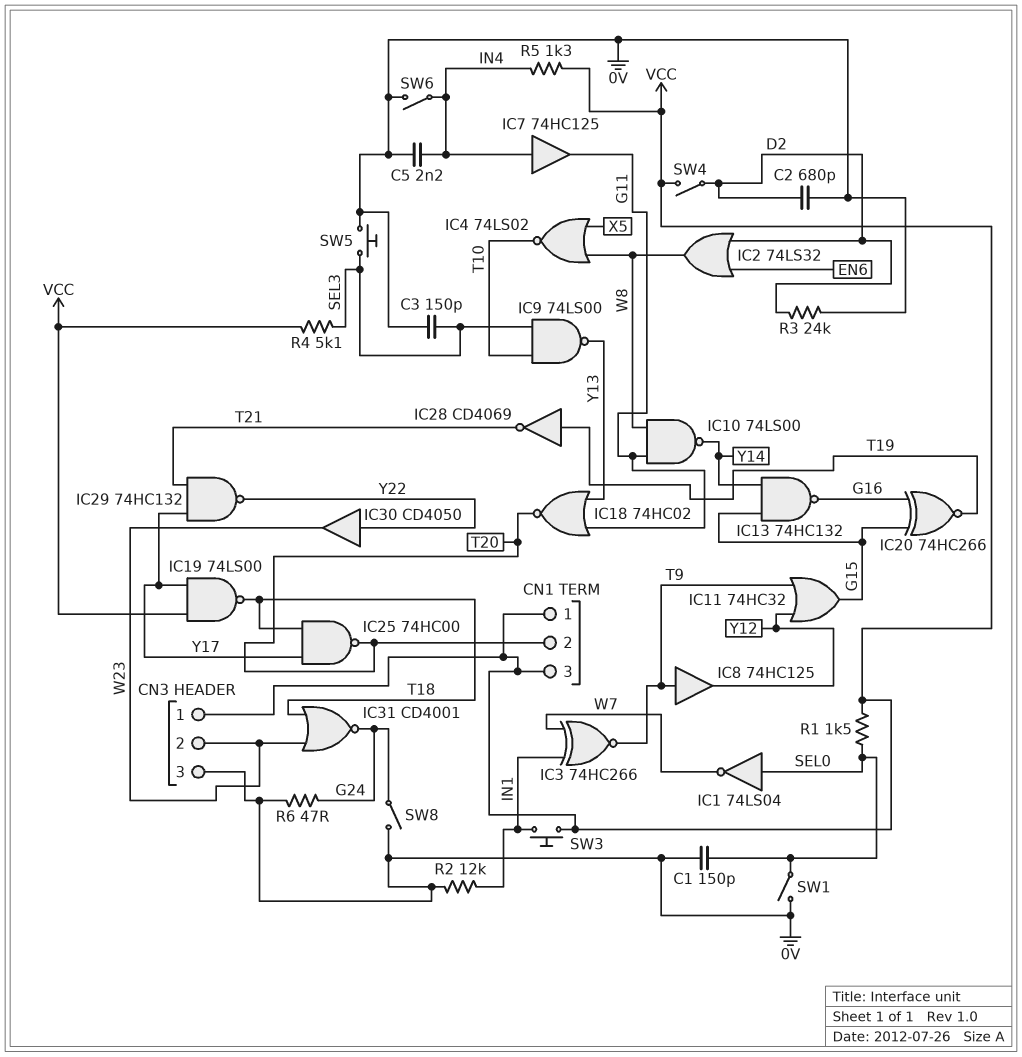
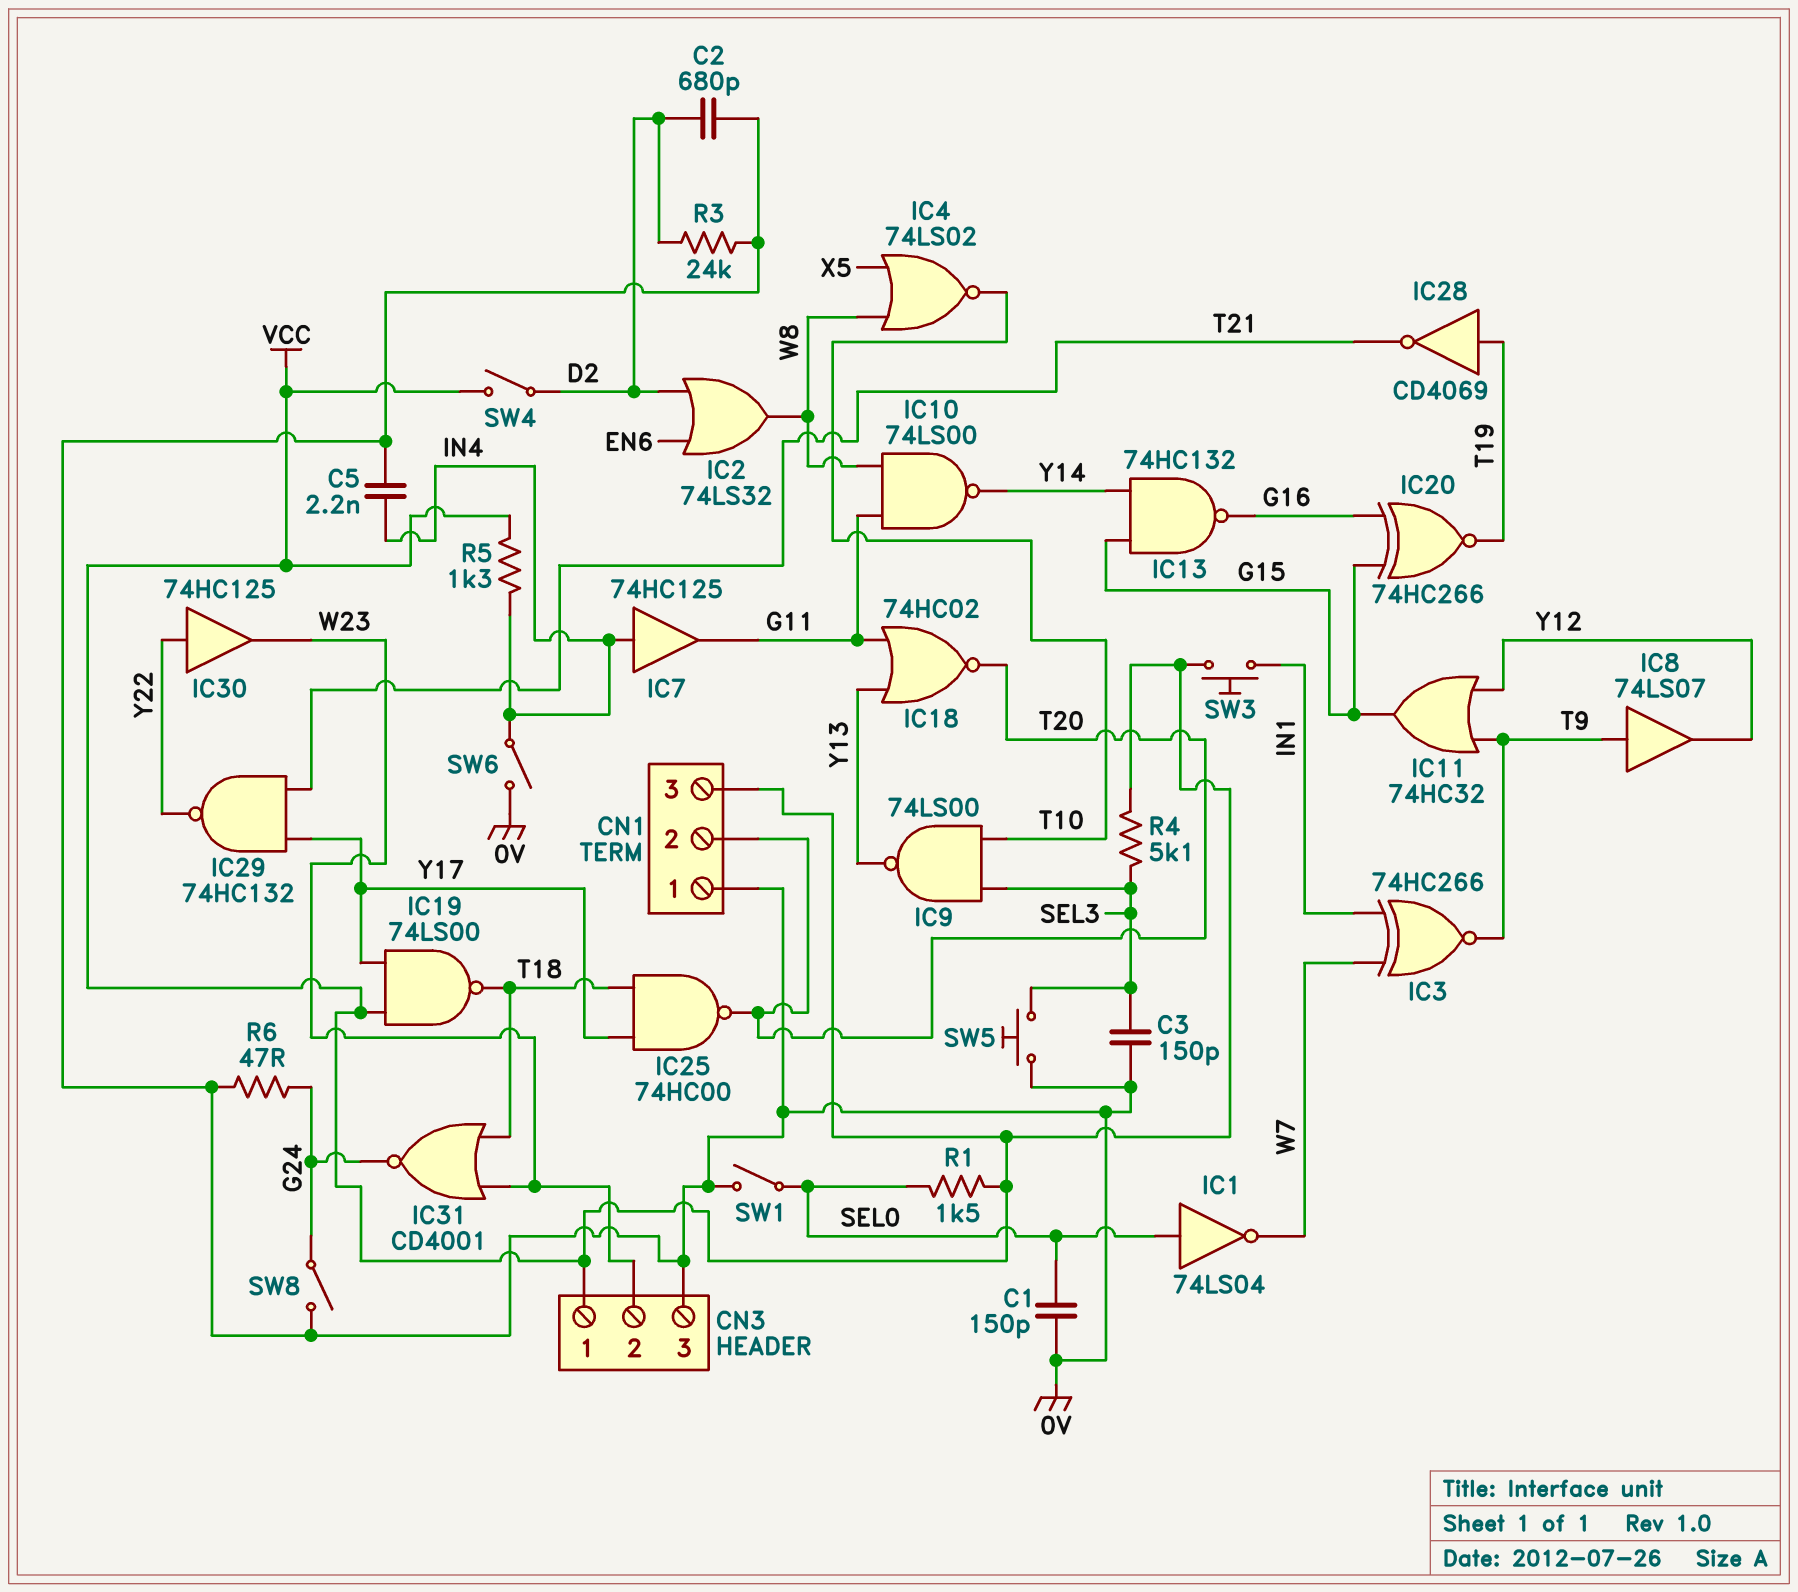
CN1 pin 1: VCC -> 0V
IC8: buffer 74HC125 (in T9, out Y12) -> buffer 74LS07 (in T9, out Y12)
IC30: buffer CD4050 (in Y22, out W23) -> buffer 74HC125 (in Y22, out W23)
R2: 12k (0V, IN1) -> none

